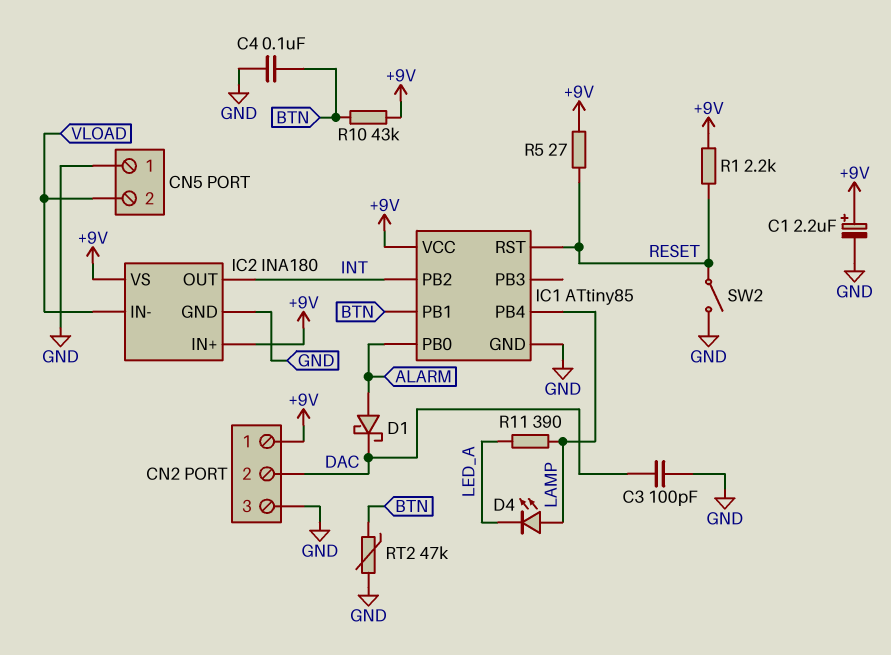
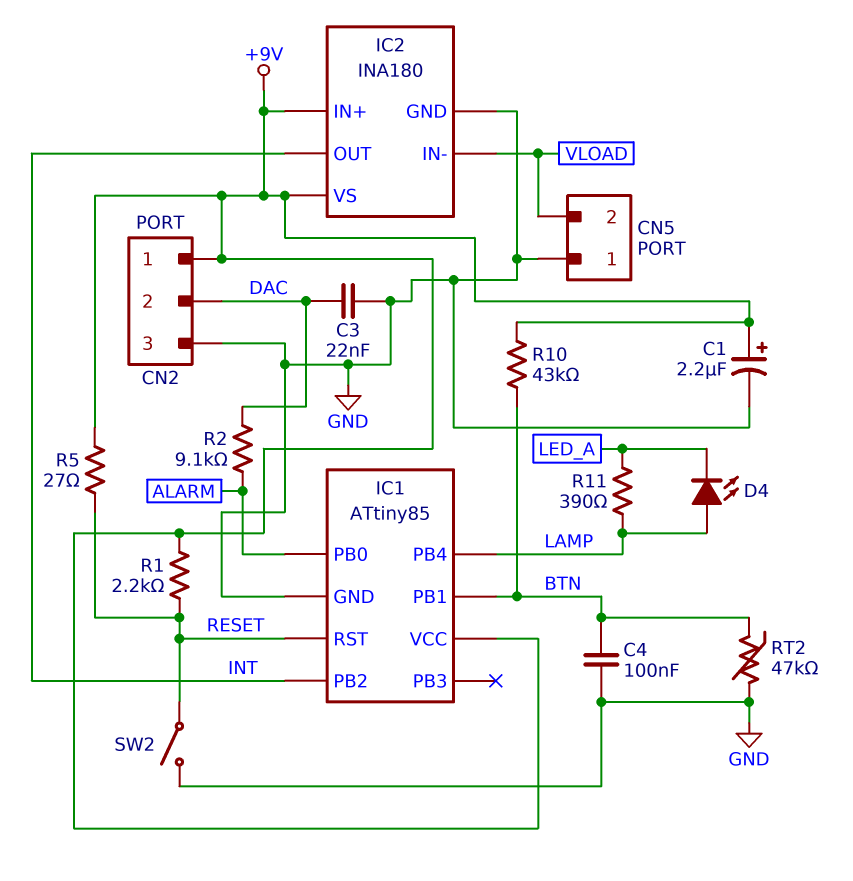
C3: 100pF (DAC, GND) -> 22nF (DAC, GND)
D1: schottky (A ALARM, K DAC) -> none
R2: none -> 9.1k (ALARM, DAC)

